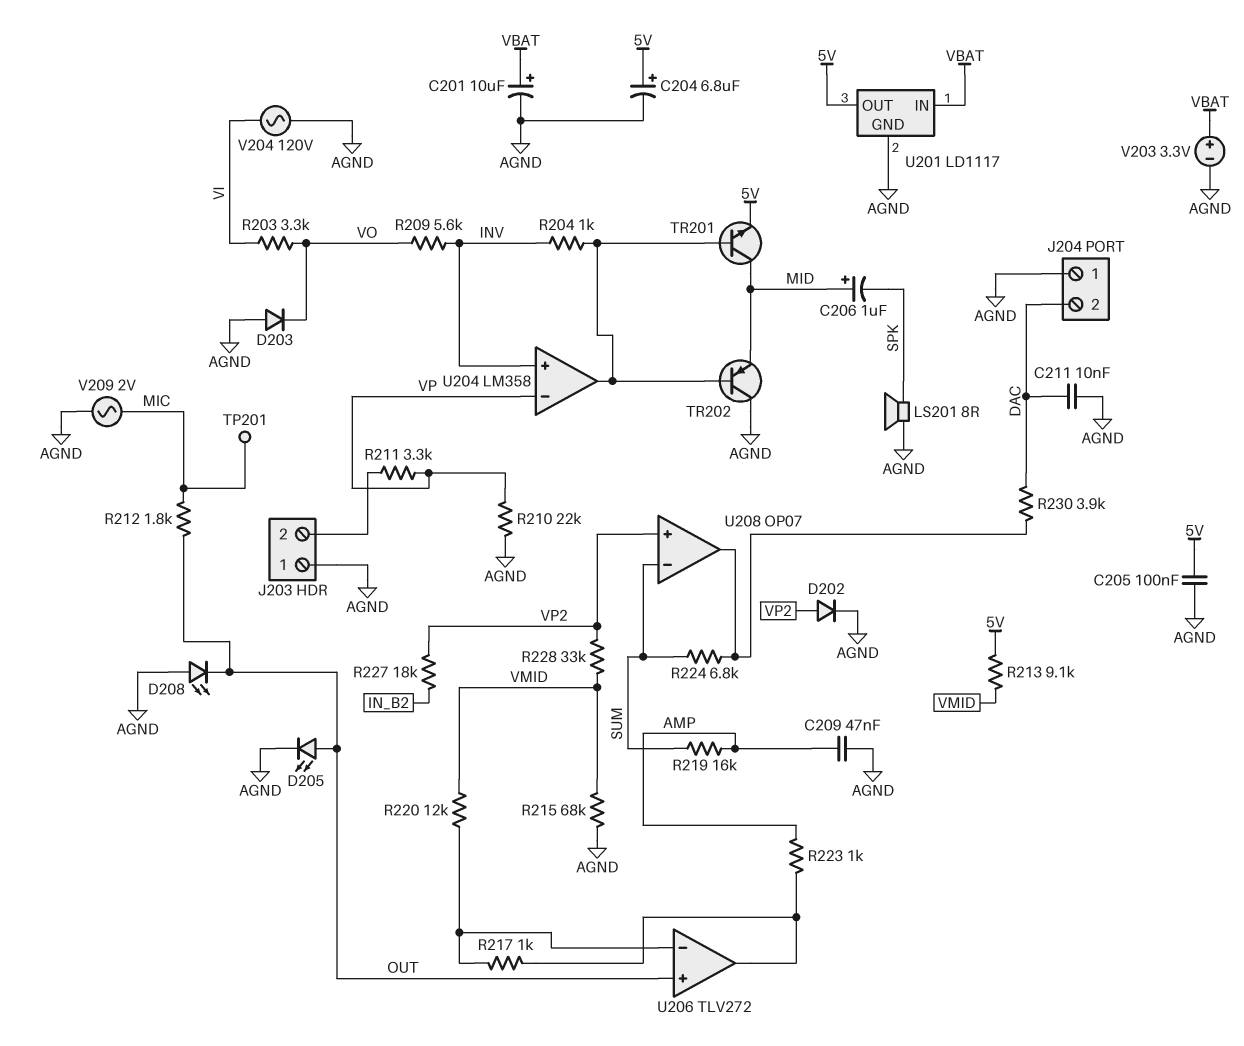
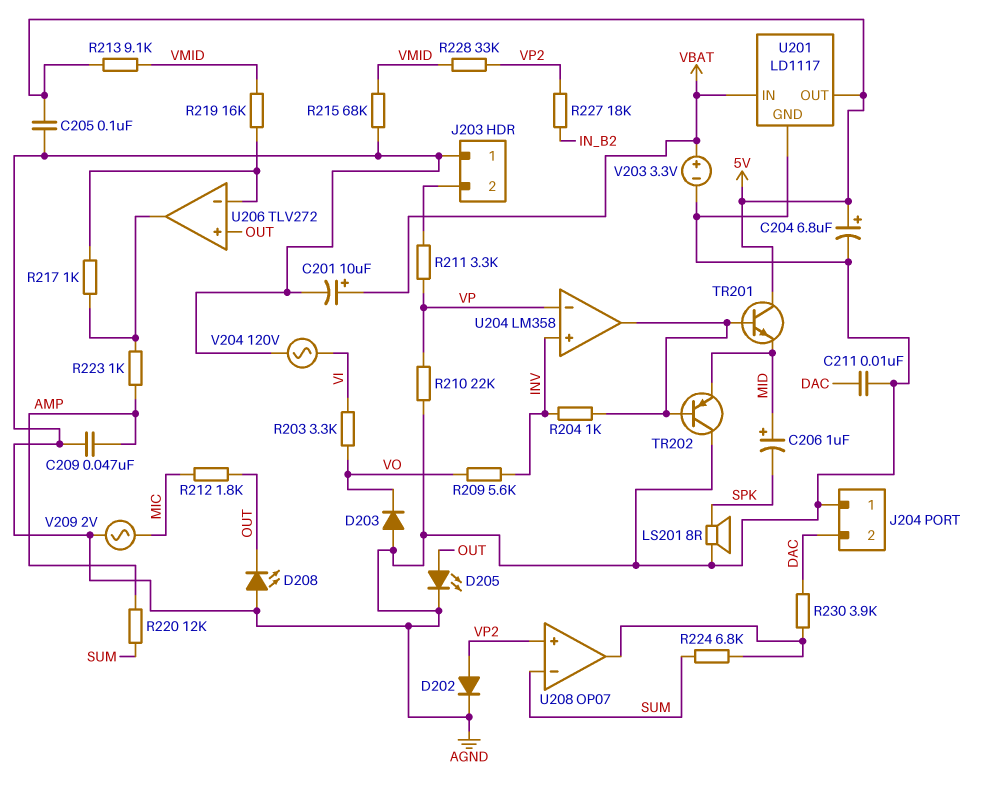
R219: 16k (AMP, SUM) -> 16k (U206/in-, VMID)
R220: 12k (U206/in-, VMID) -> 12k (AMP, SUM)
TP201: test point (MIC) -> none
TR201: NPN (B U204/out, C MID, E 5V) -> NPN (B U204/out, C 5V, E MID)

